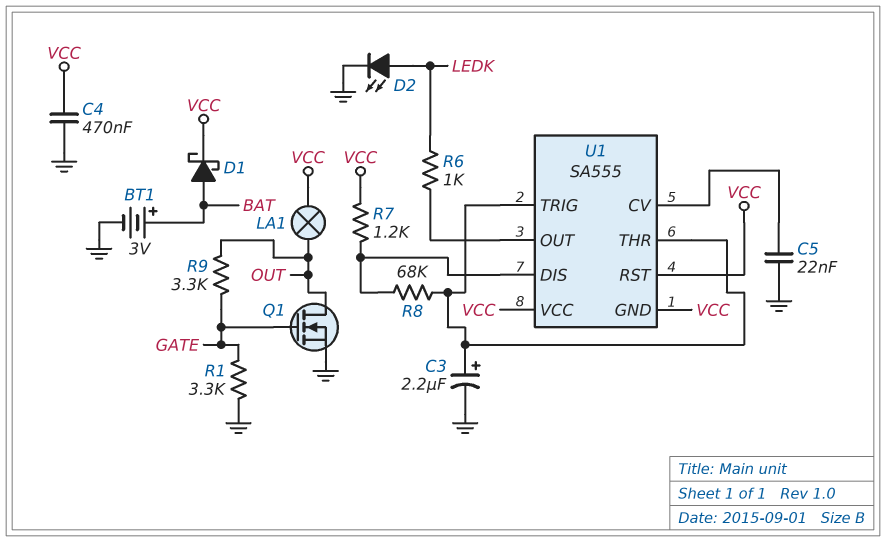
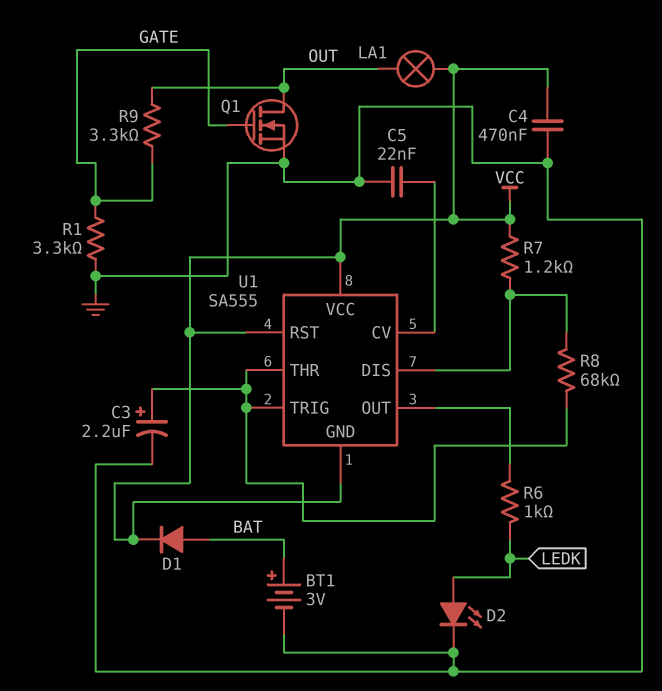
D1: schottky (A BAT, K VCC) -> diode (A BAT, K VCC)

